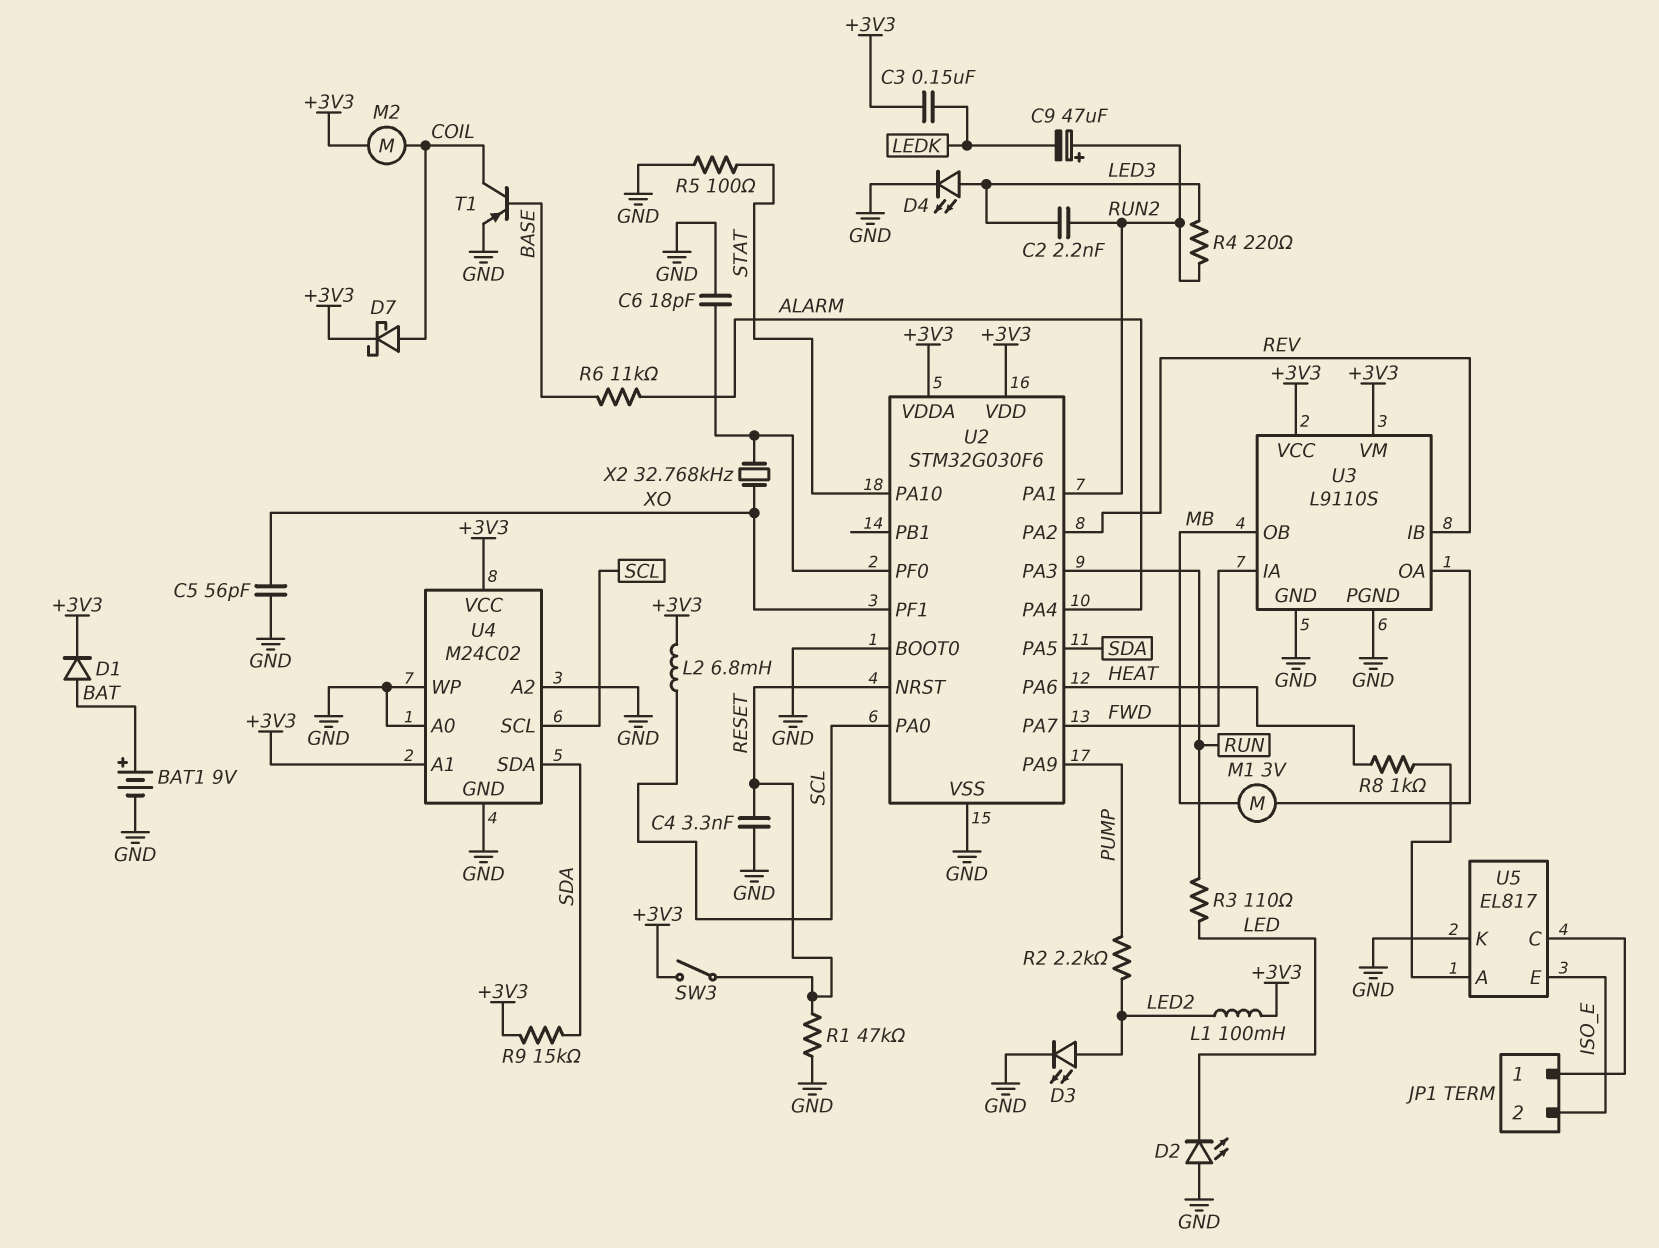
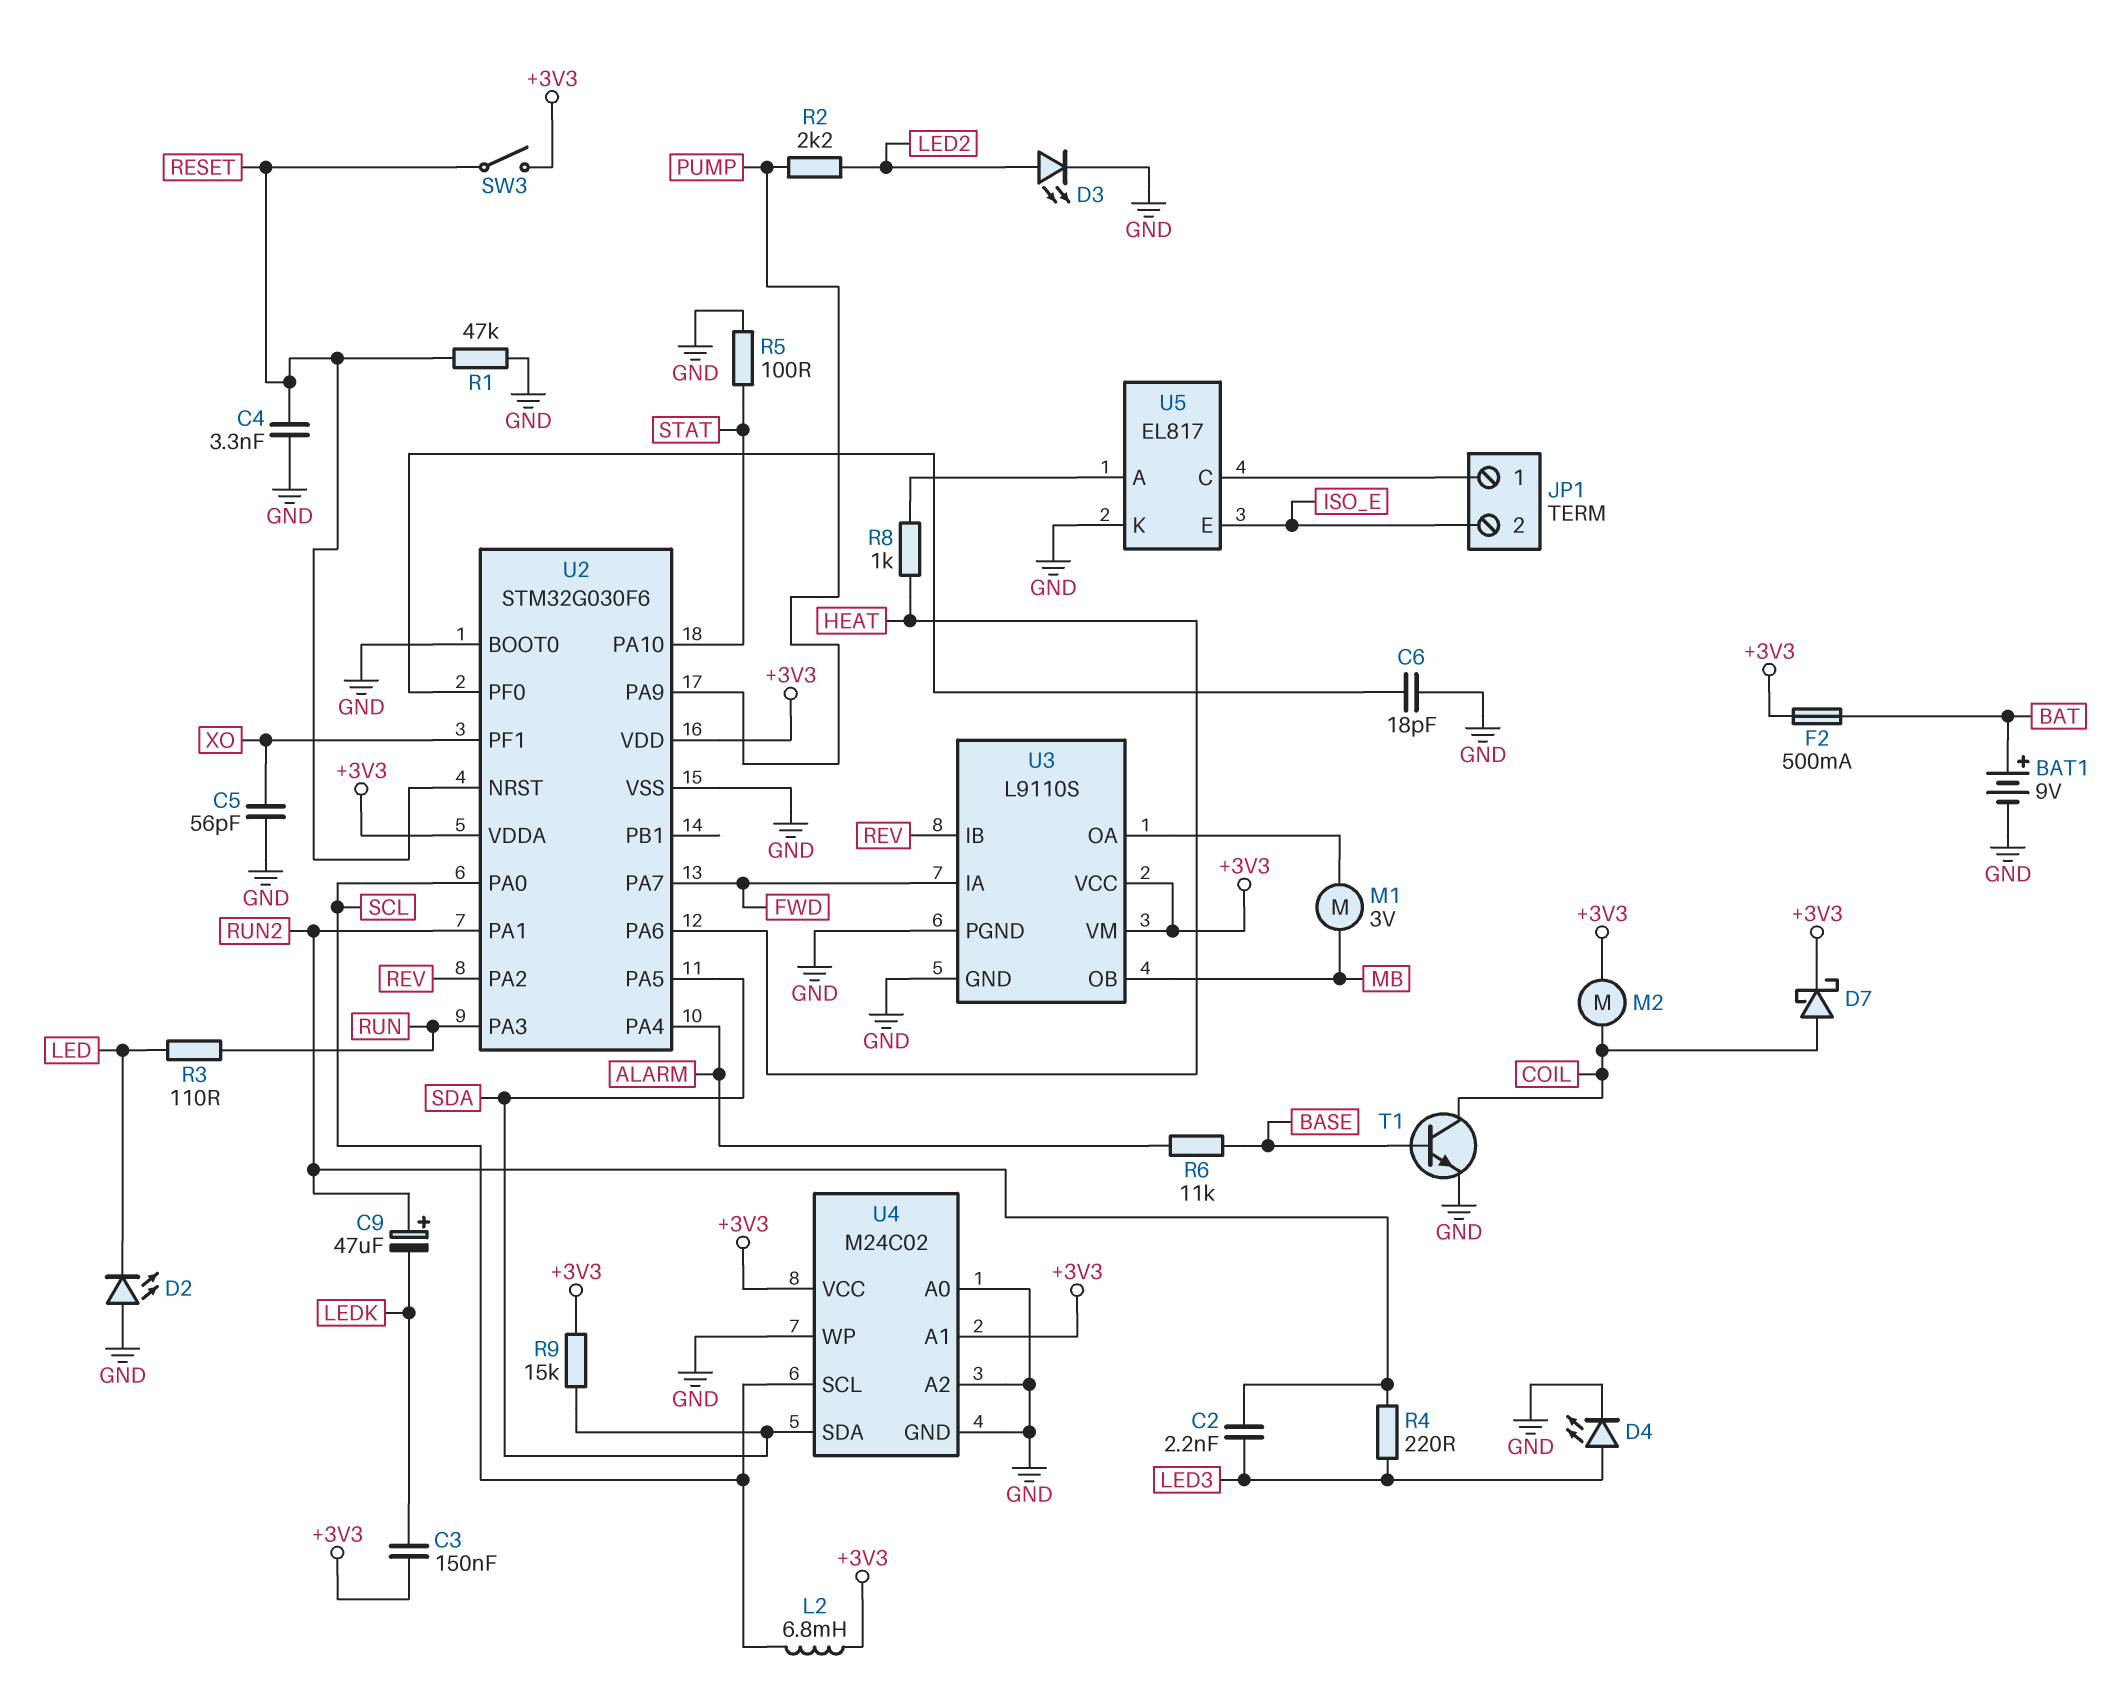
D1: diode (A BAT, K +3V3) -> none
F2: none -> 500mA (+3V3, BAT)
L1: 100mH (+3V3, LED2) -> none
T1: PNP (B BASE, C COIL, E GND) -> NPN (B BASE, C COIL, E GND)
X2: 32.768kHz (U2/PF0, XO) -> none

